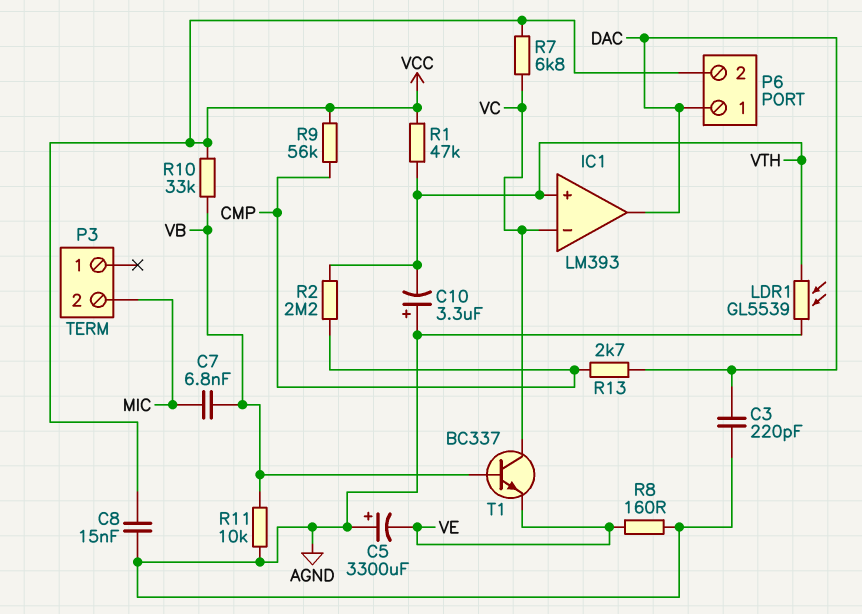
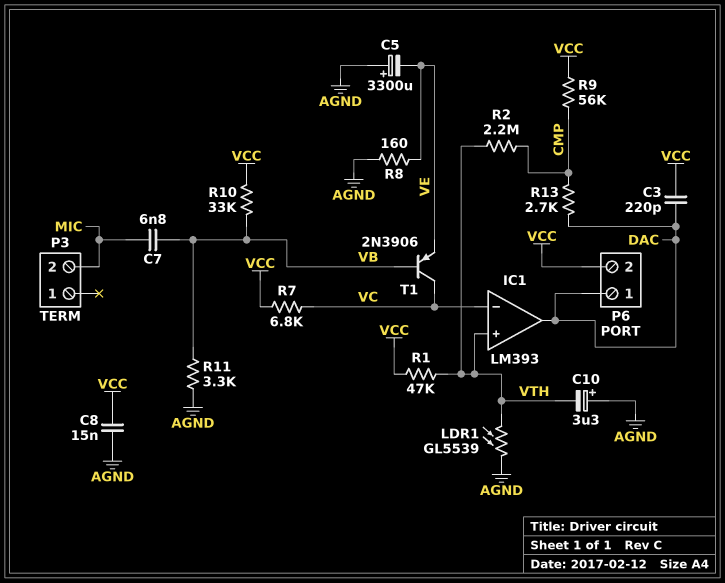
C3: 220pF (AGND, DAC) -> 220pF (DAC, VCC)
R11: 10k (AGND, VB) -> 3.3k (AGND, VB)
T1: NPN BC337 (B VB, C VC, E VE) -> PNP 2N3906 (B VB, C VC, E VE)

